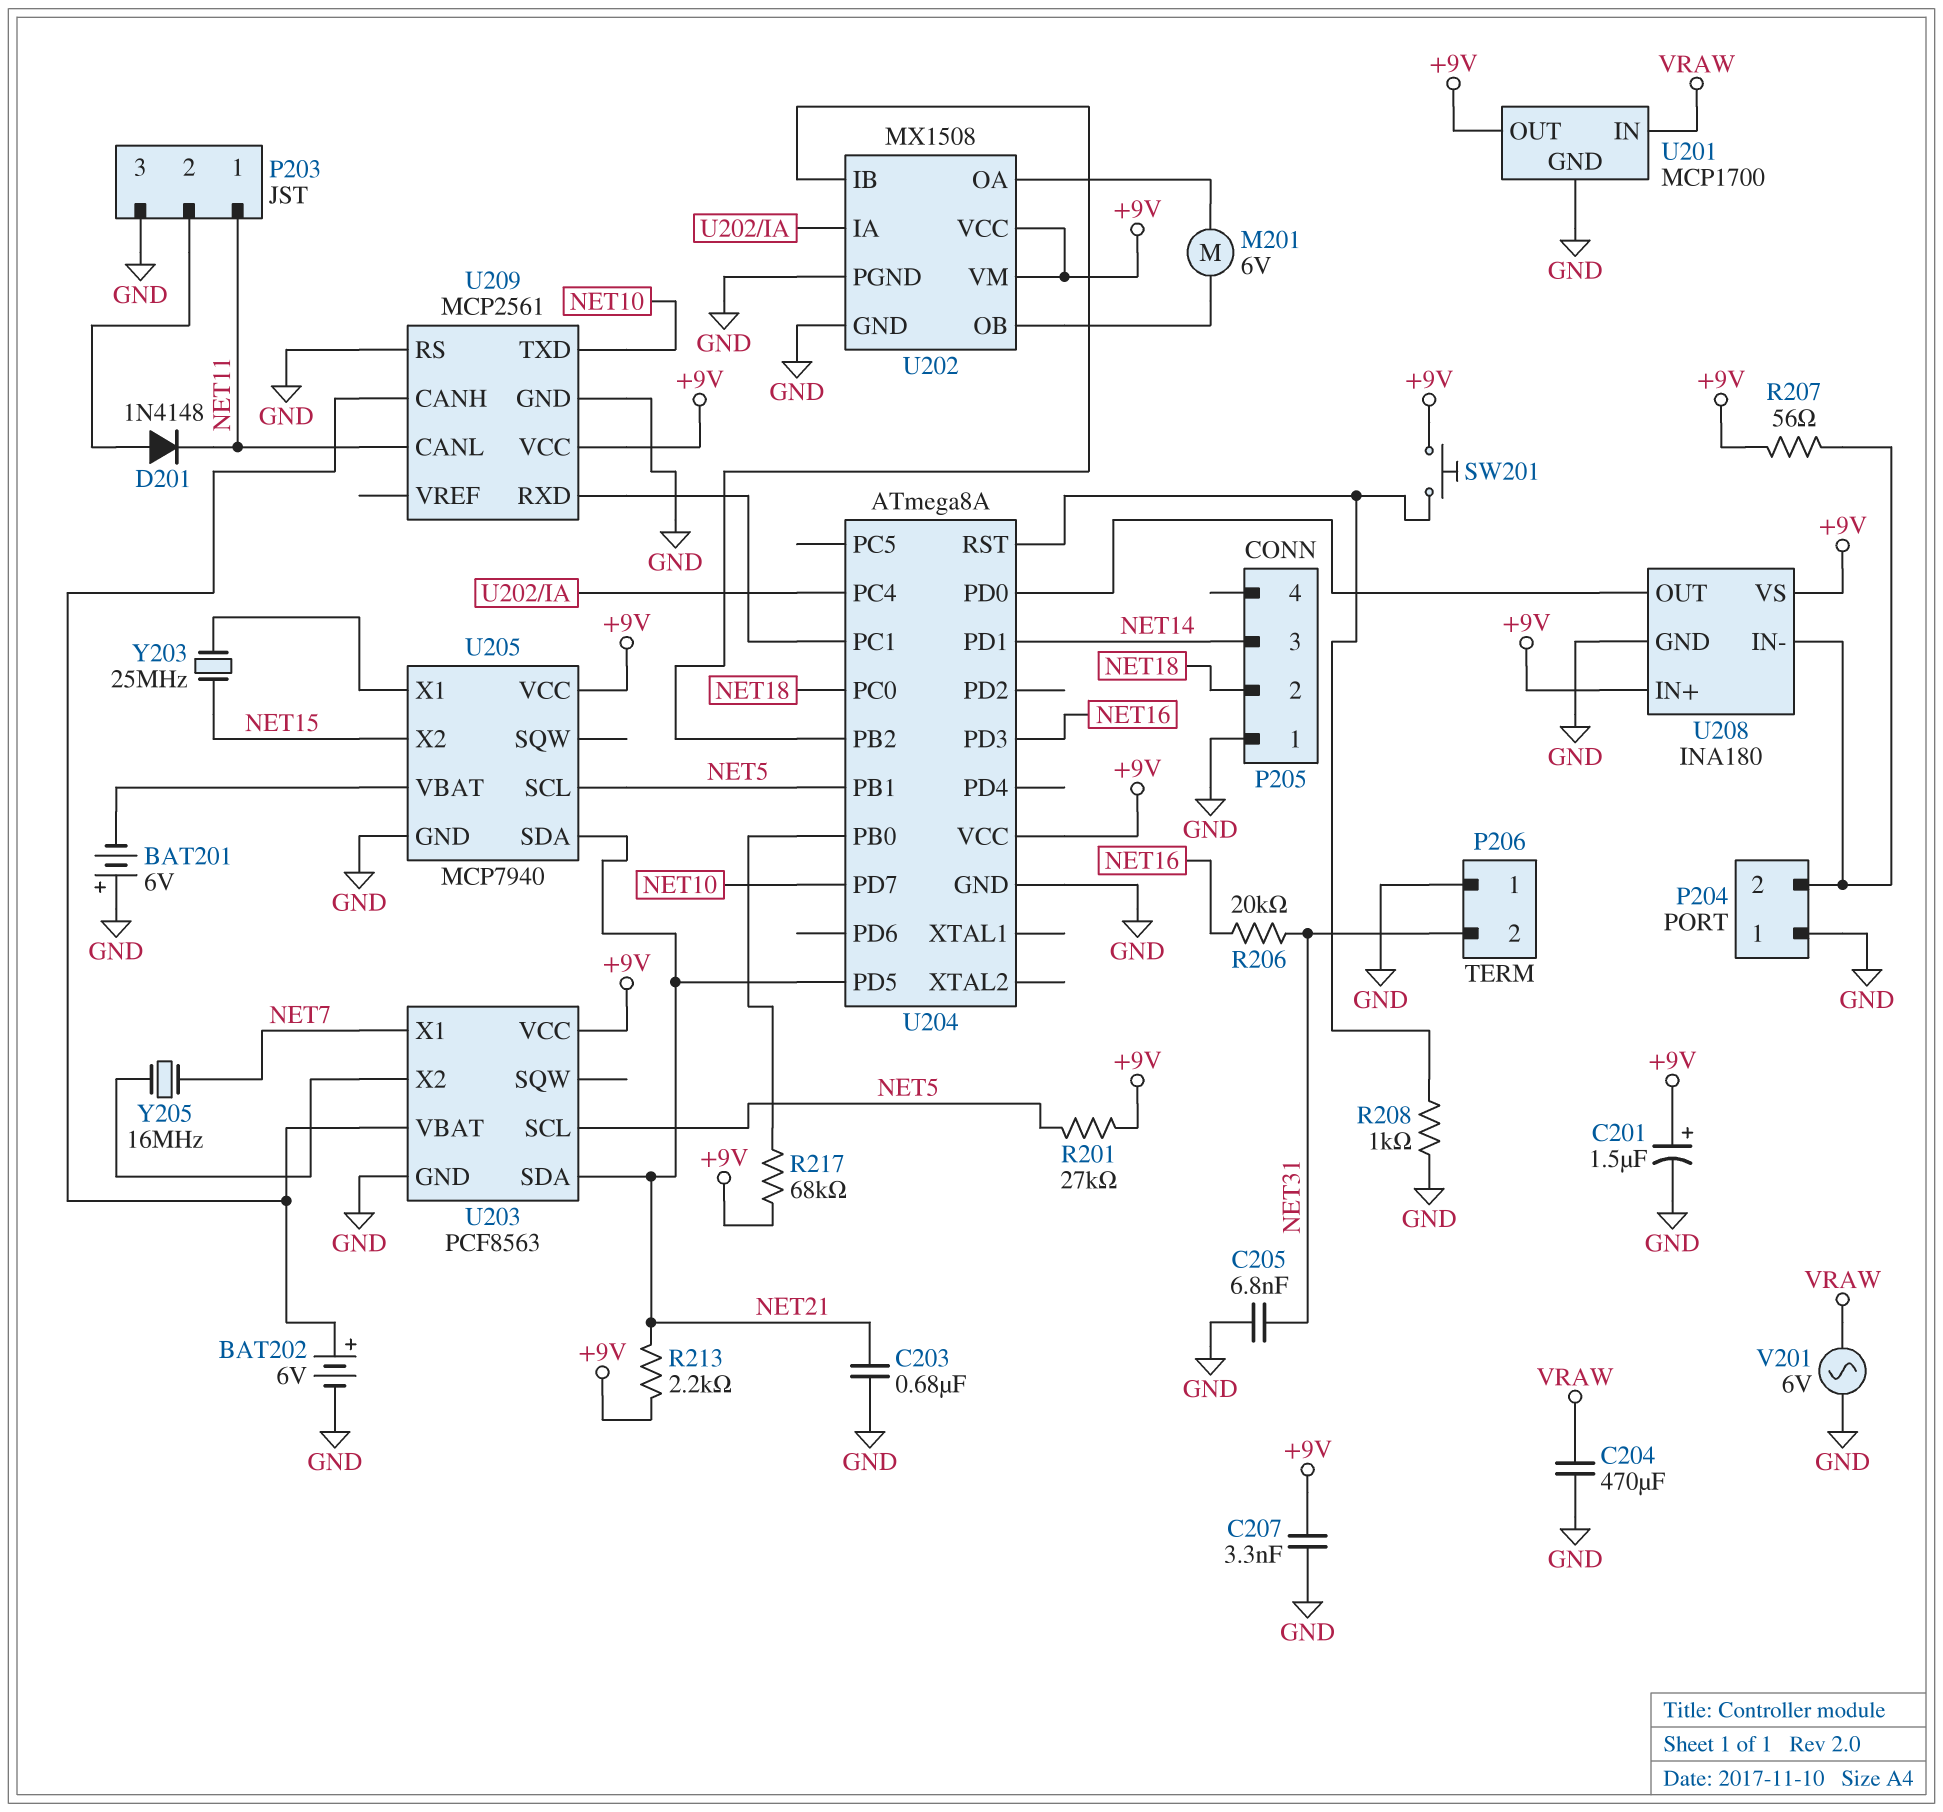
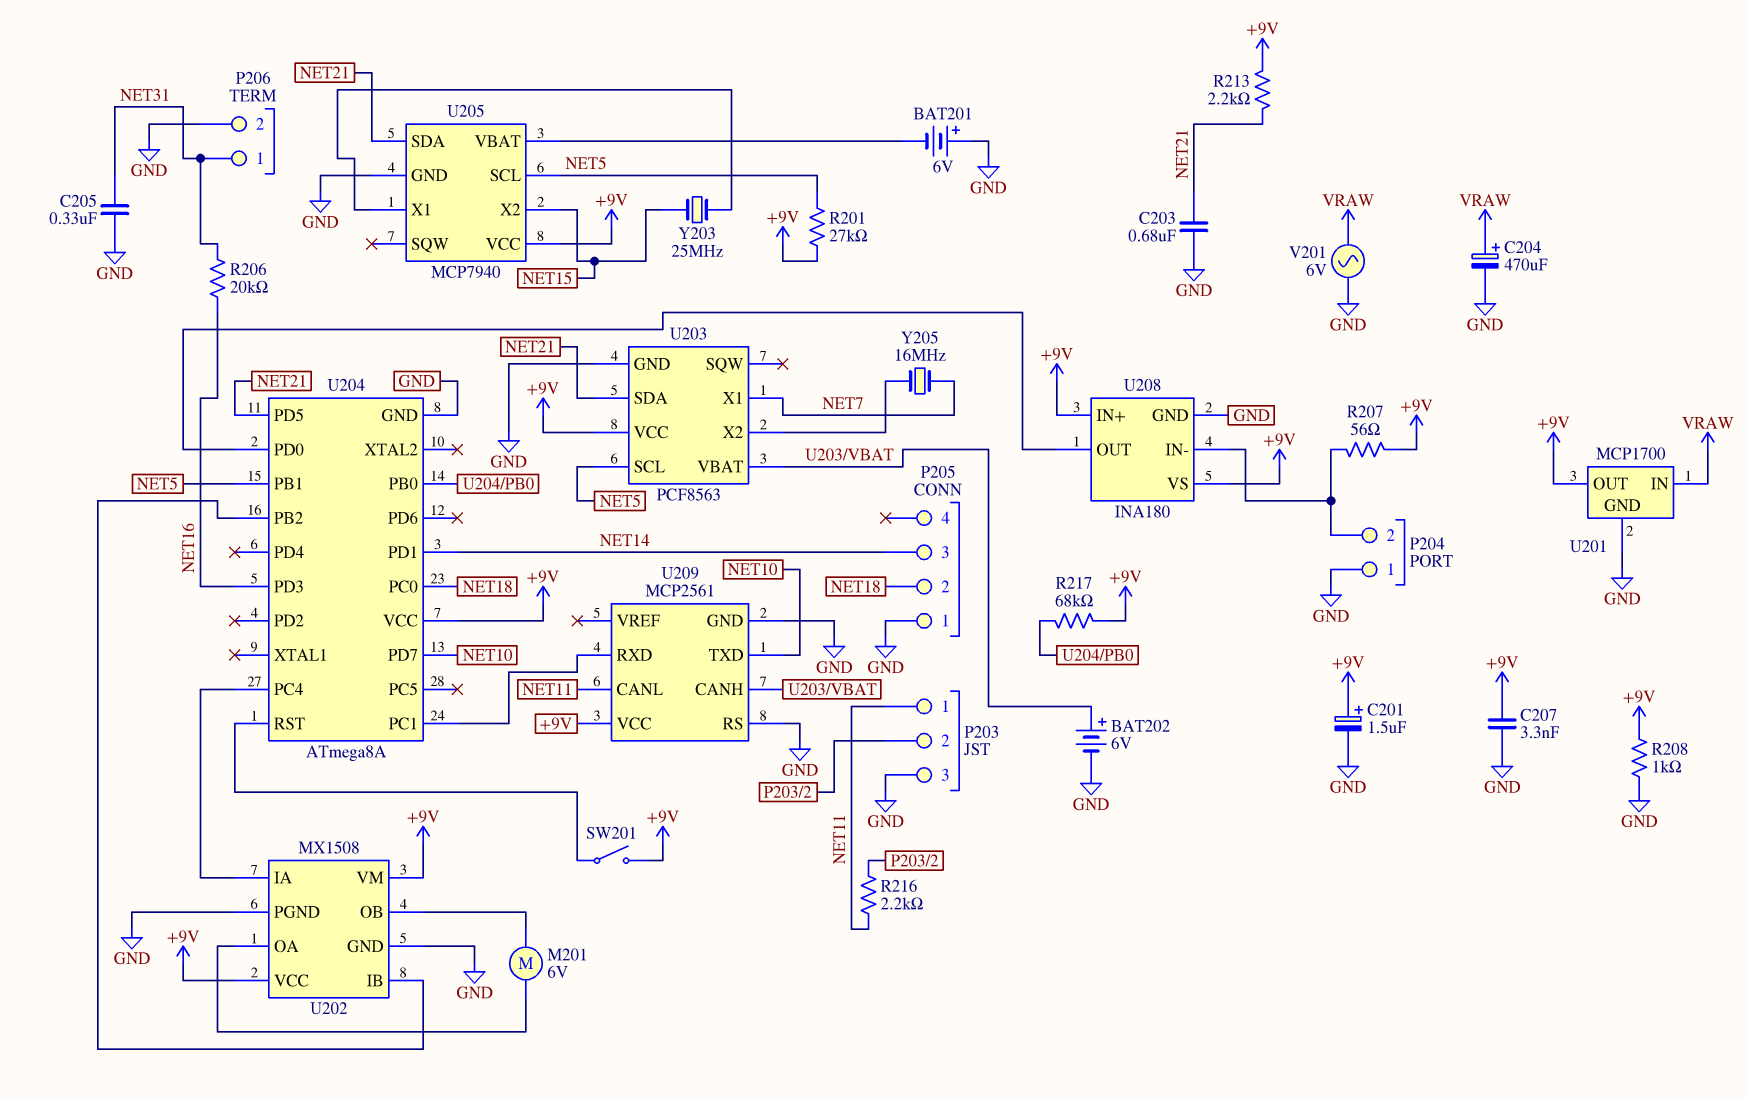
C204: 470uF (GND, VRAW) -> 470uF (plus VRAW, minus GND)
C205: 6.8nF (GND, NET31) -> 330nF (GND, NET31)
D201: diode 1N4148 (A P203/2, K NET11) -> none
P206 pin 1: GND -> NET31
P206 pin 2: NET31 -> GND
R208: 1k (GND, U204/RST) -> 1k (+9V, GND)
R216: none -> 2.2k (NET11, P203/2)
SW201: button (+9V, U204/RST) -> switch (+9V, U204/RST)

